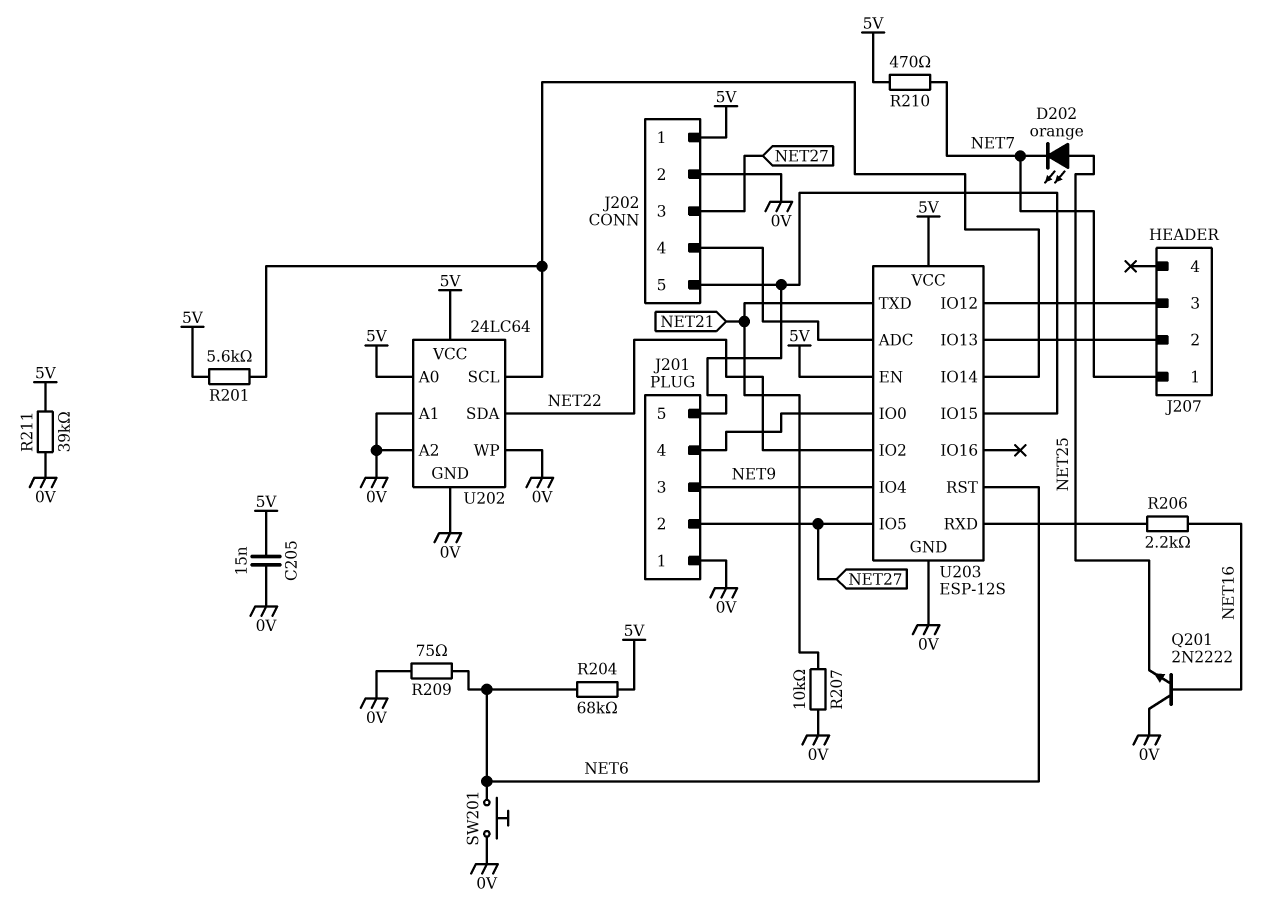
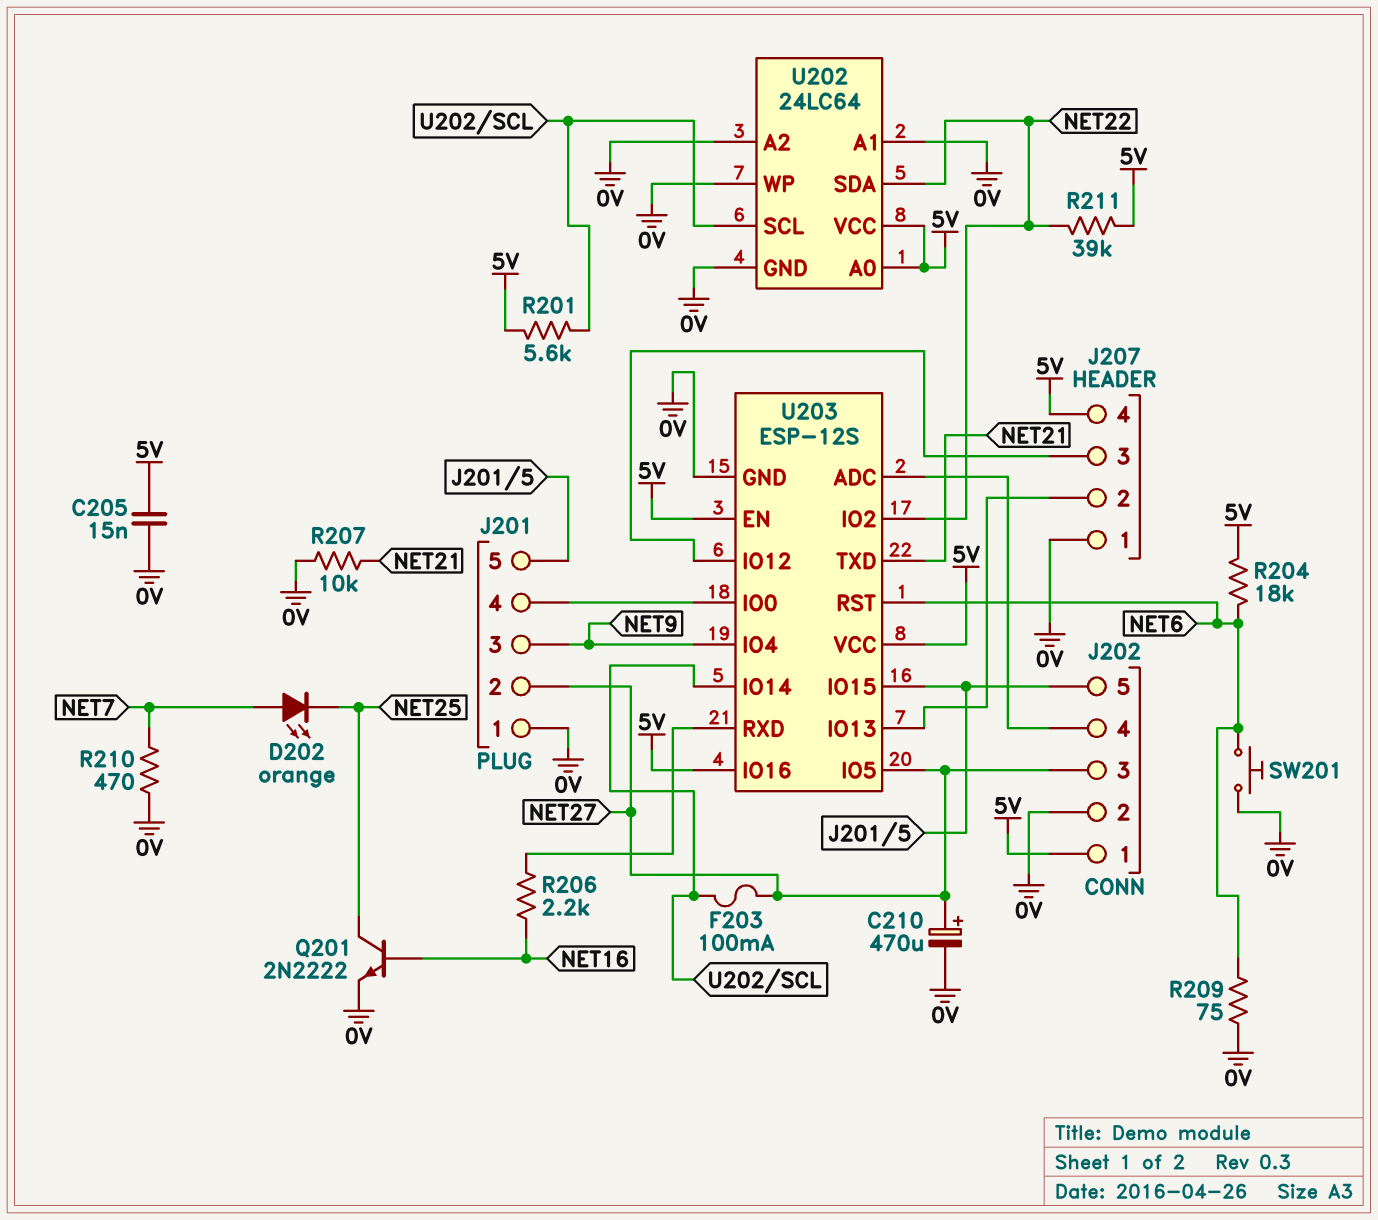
C210: none -> 470uF (plus NET27, minus 0V)
D202: LED orange (A NET25, K NET7) -> LED orange (A NET7, K NET25)
F203: none -> 100mA (NET27, U202/SCL)
J207 pin 1: NET7 -> 0V
J207 pin 4: none -> 5V
Q201: NPN 2N2222 (B NET16, C 0V, E NET25) -> NPN 2N2222 (B NET16, C NET25, E 0V)
R204: 68k (5V, NET6) -> 18k (5V, NET6)
R210: 470 (5V, NET7) -> 470 (0V, NET7)
R211: 39k (0V, 5V) -> 39k (5V, NET22)
U203 pin IO16: none -> 5V

